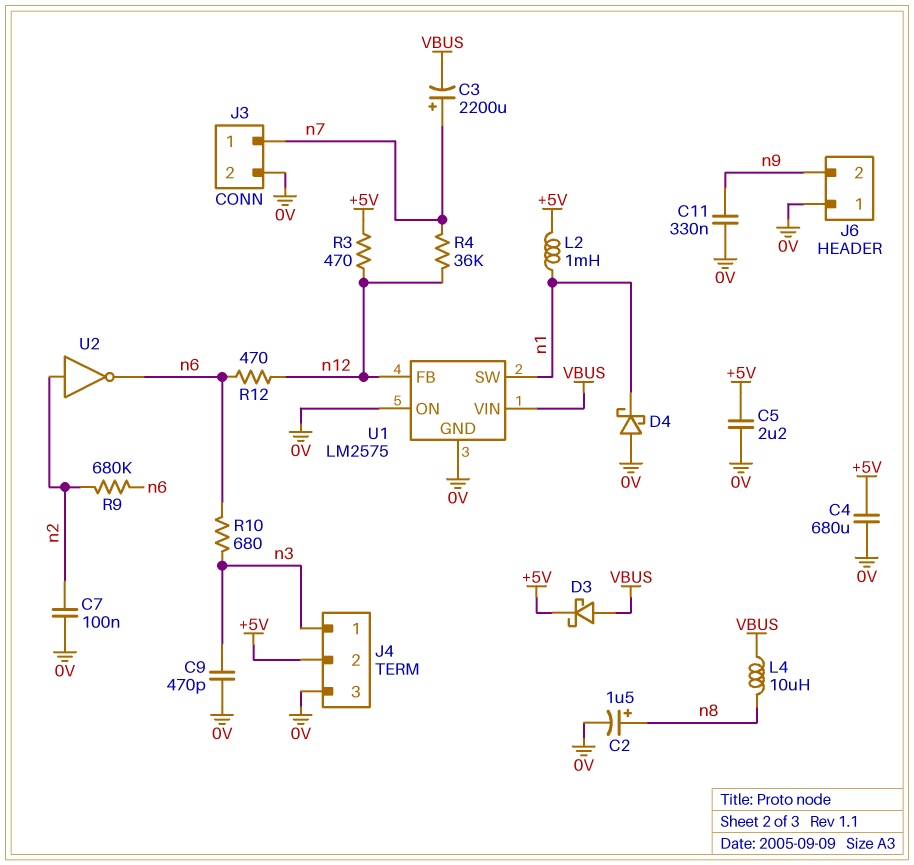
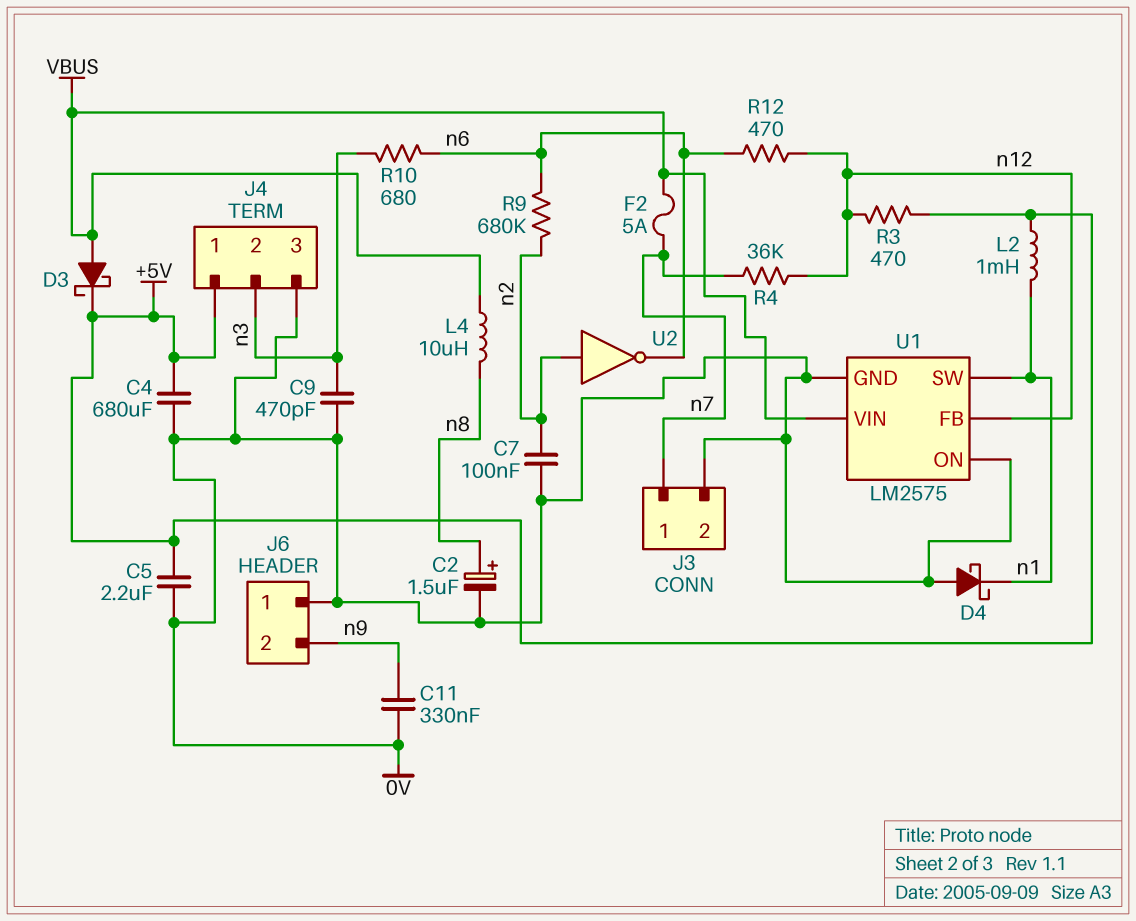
C3: 2200uF (plus n7, minus VBUS) -> none
F2: none -> 5A (VBUS, n7)
J4 pin 1: n3 -> +5V
J4 pin 2: +5V -> n3

